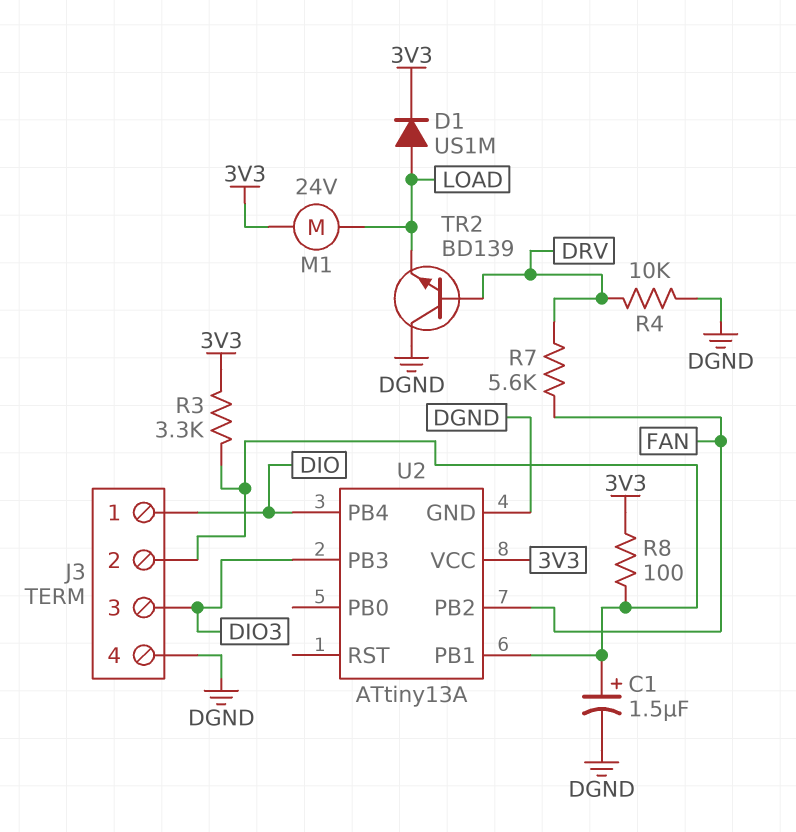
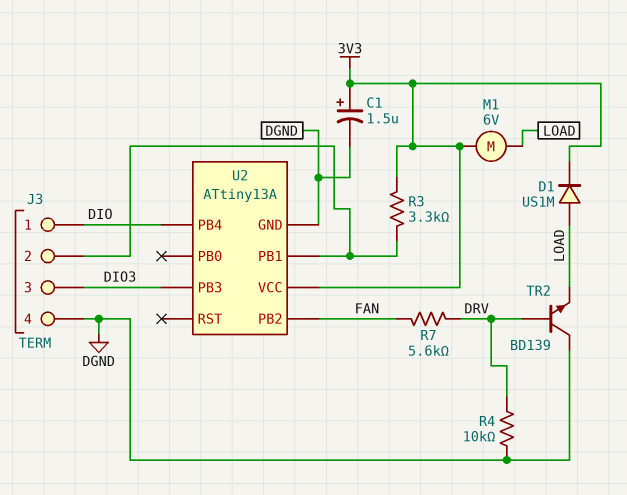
C1: 1.5uF (plus J3/2, minus DGND) -> 1.5uF (plus 3V3, minus DGND)
M1: motor 24V (3V3, LOAD) -> motor 6V (3V3, LOAD)
R8: 100 (3V3, J3/2) -> none

